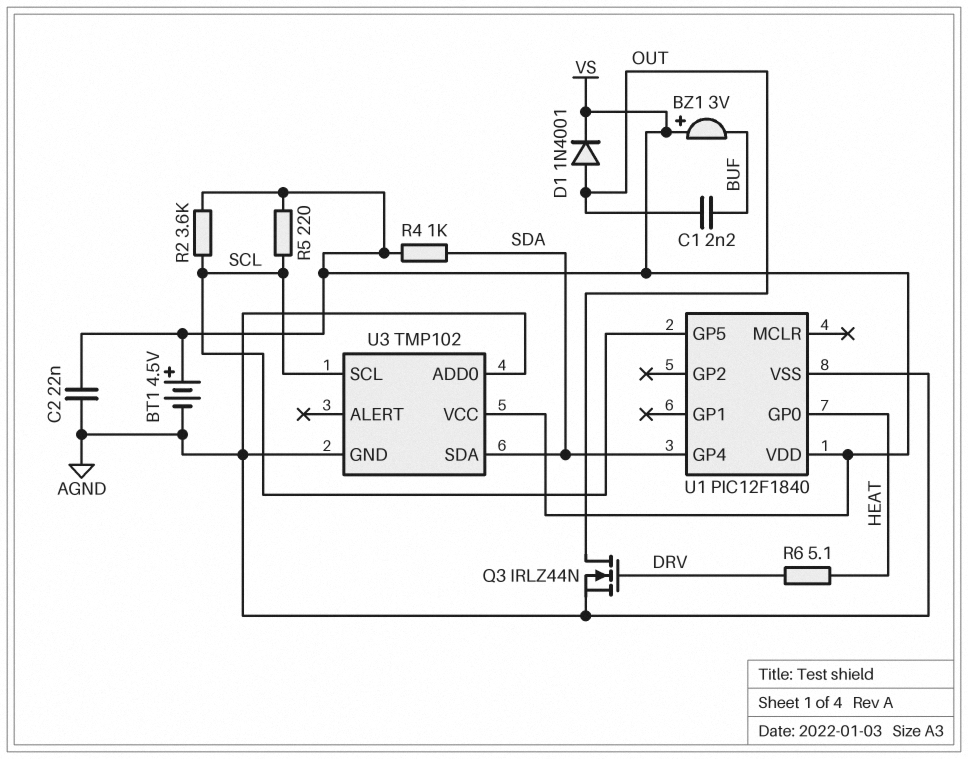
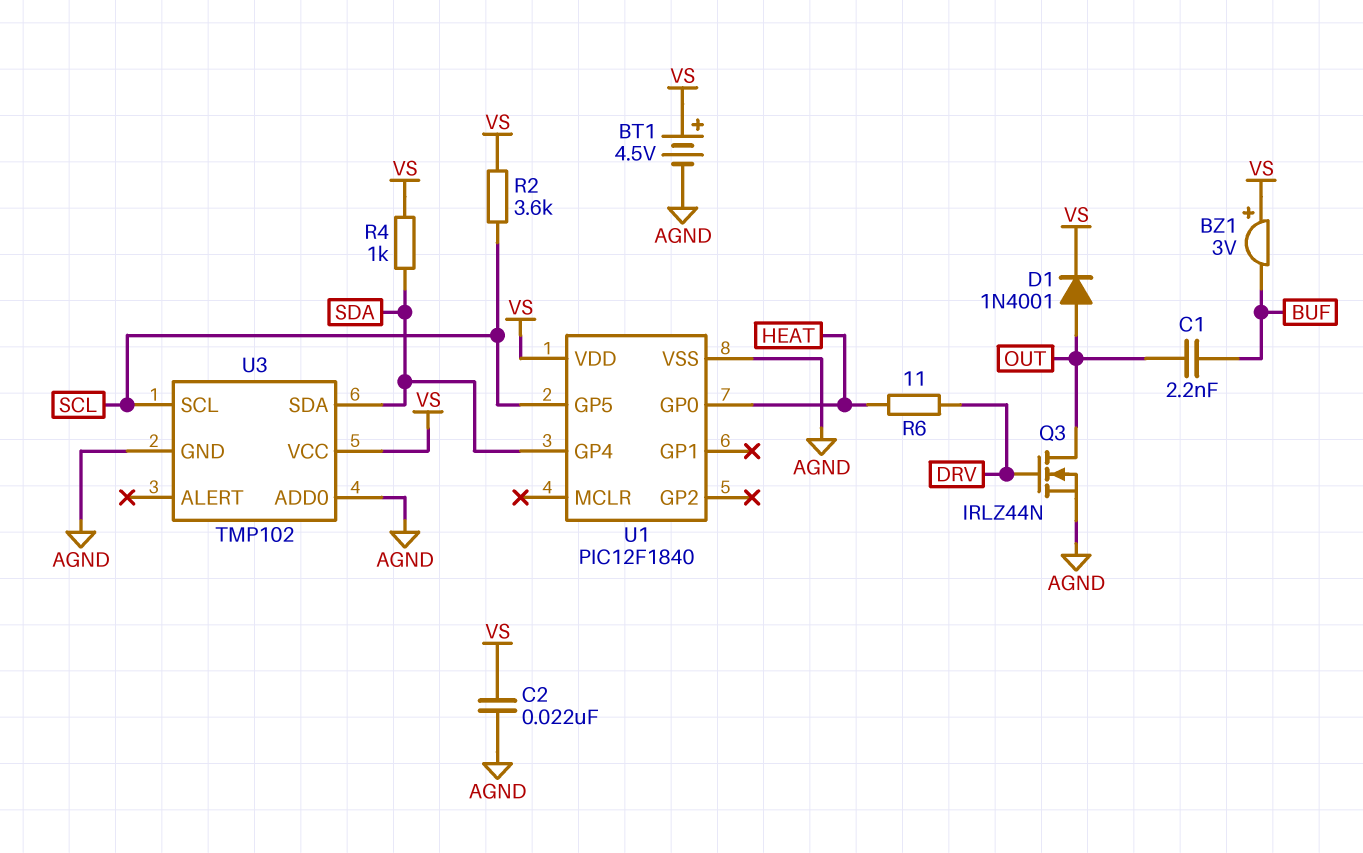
R5: 220 (SCL, VS) -> none
R6: 5.1 (DRV, HEAT) -> 11 (DRV, HEAT)

